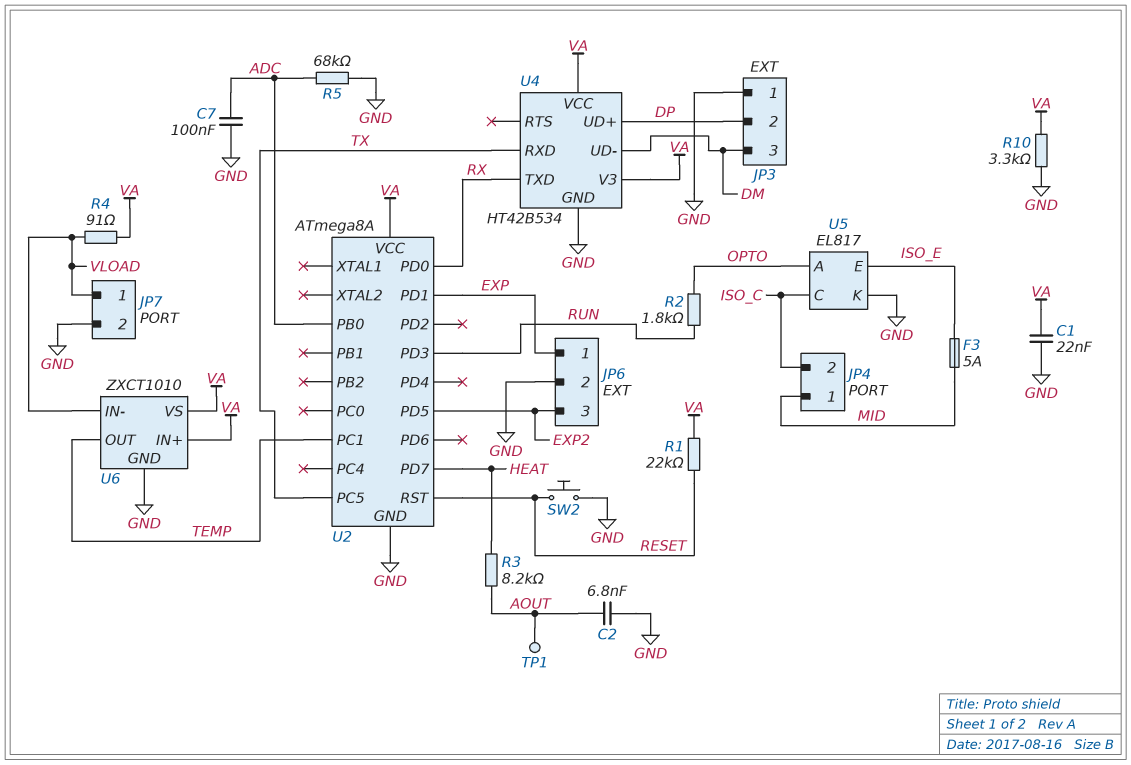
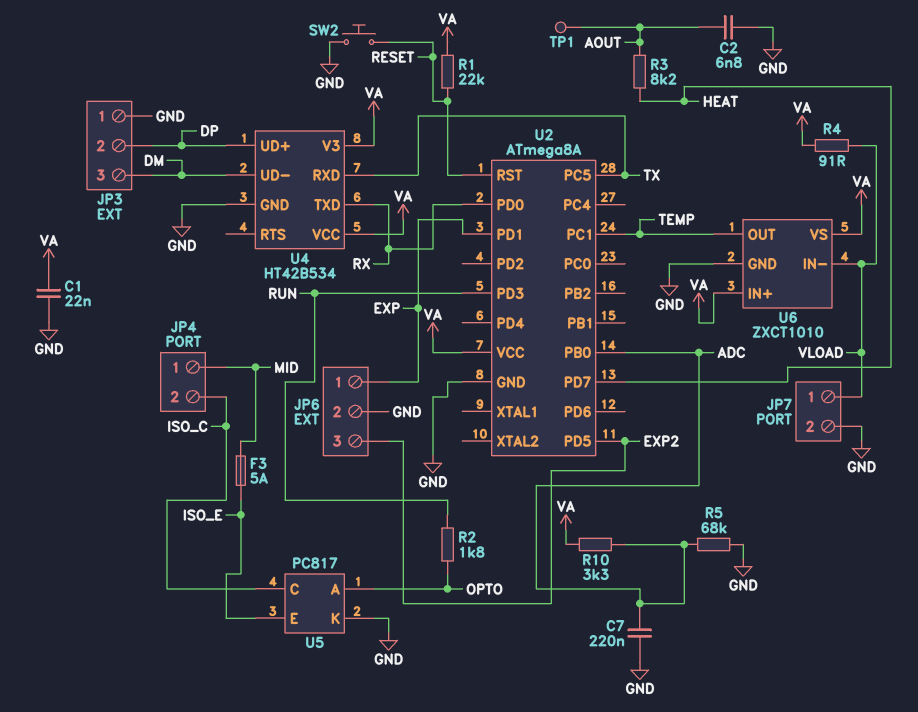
C7: 100nF (ADC, GND) -> 220nF (ADC, GND)
R10: 3.3k (GND, VA) -> 3.3k (ADC, VA)
U5: EL817 -> PC817

